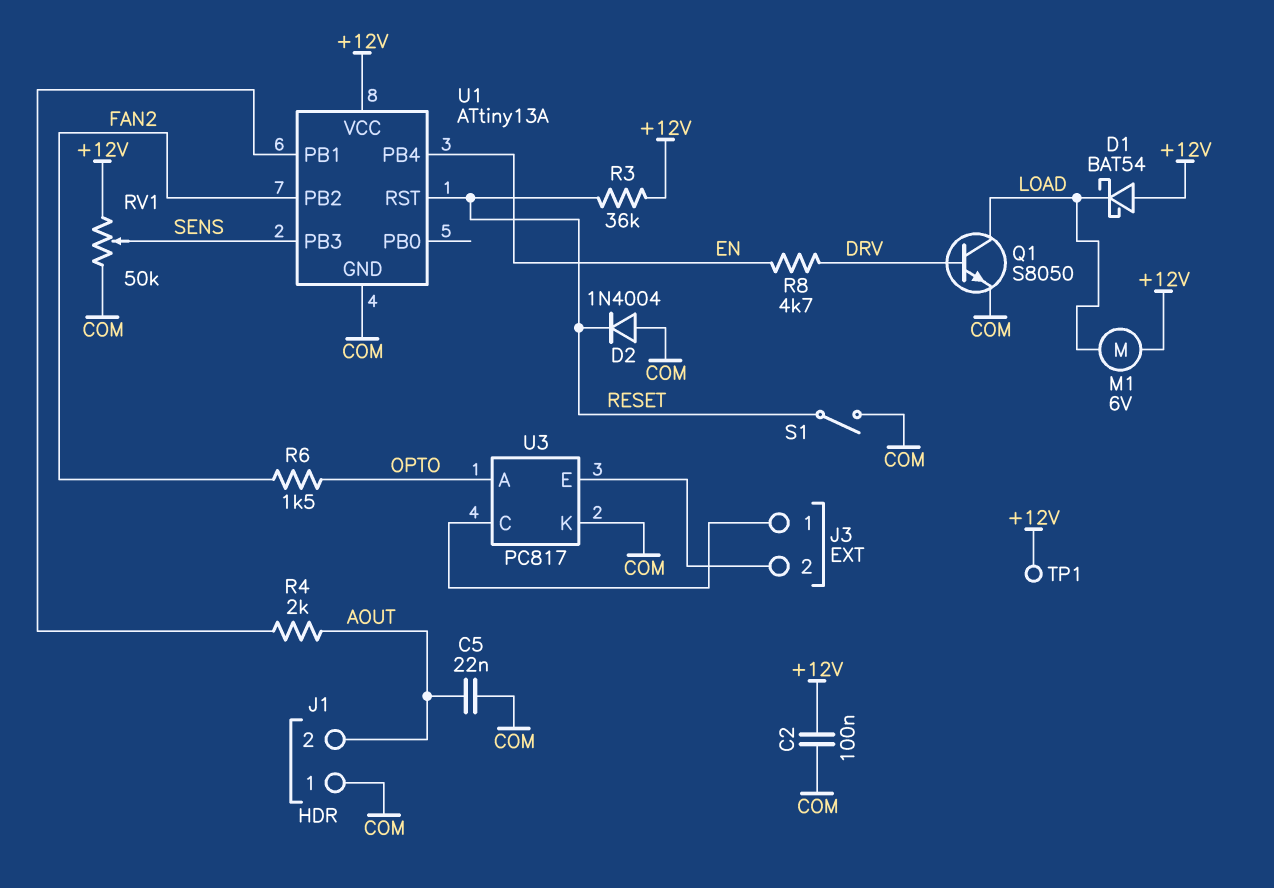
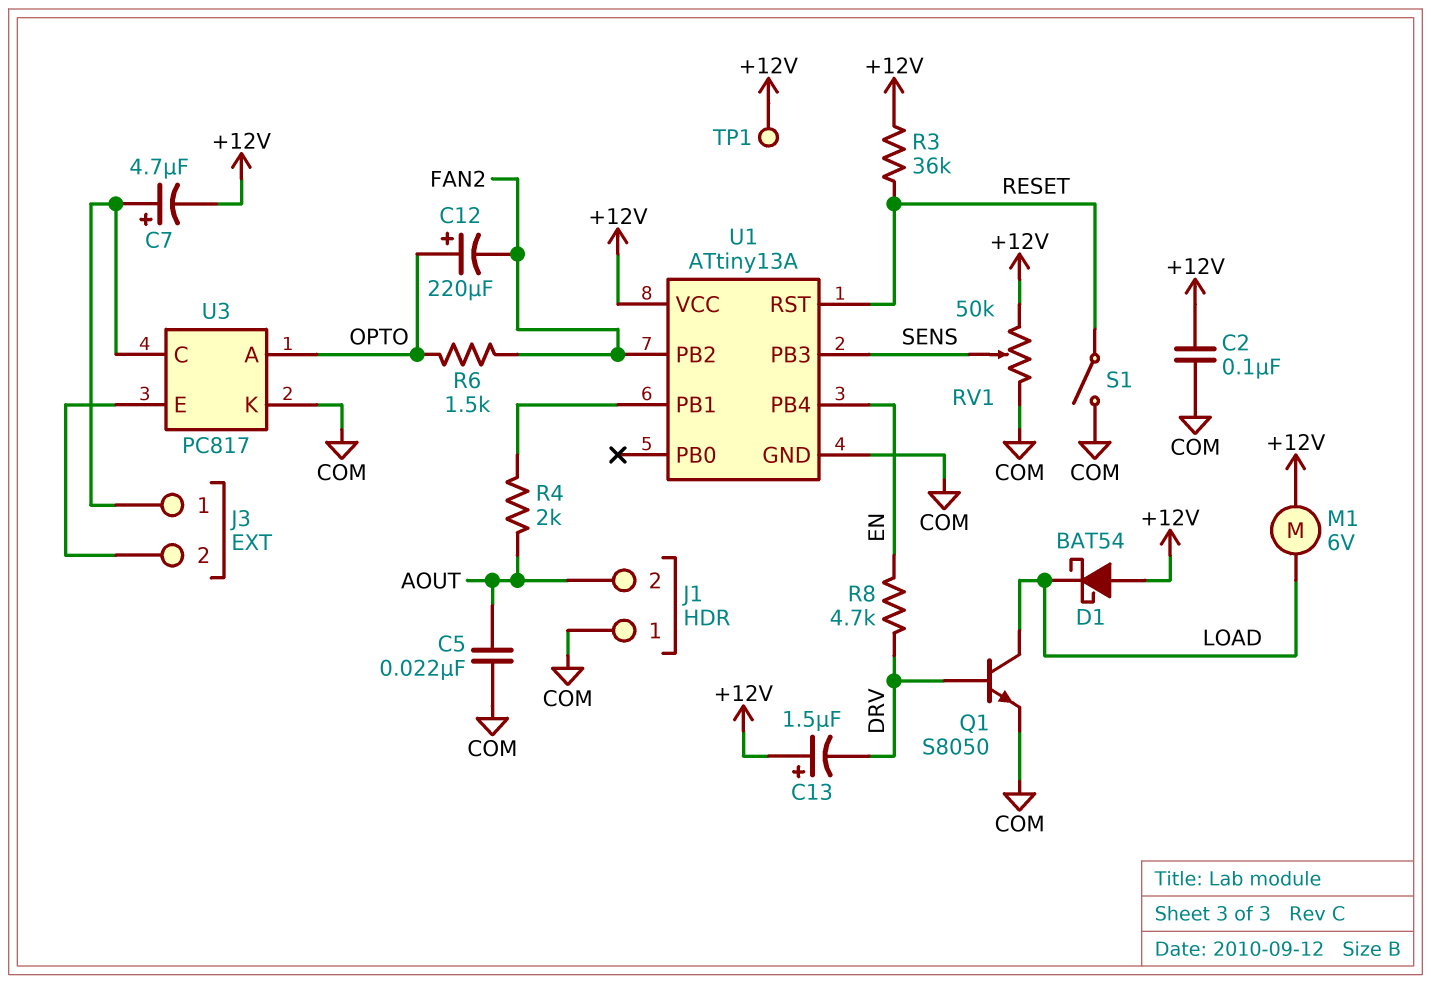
C7: none -> 4.7uF (plus J3/1, minus +12V)
C12: none -> 220uF (plus OPTO, minus FAN2)
C13: none -> 1.5uF (plus +12V, minus DRV)
D2: diode 1N4004 (A COM, K RESET) -> none

